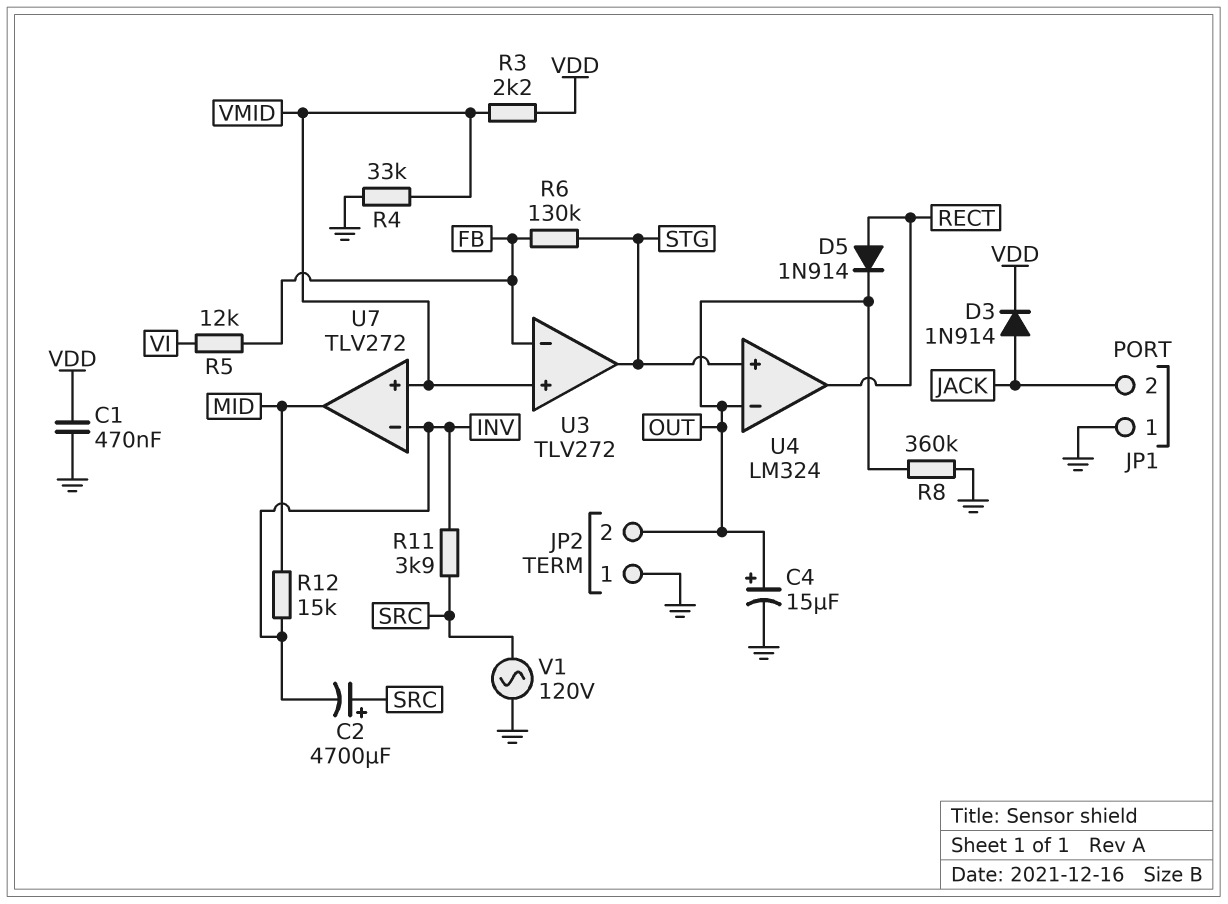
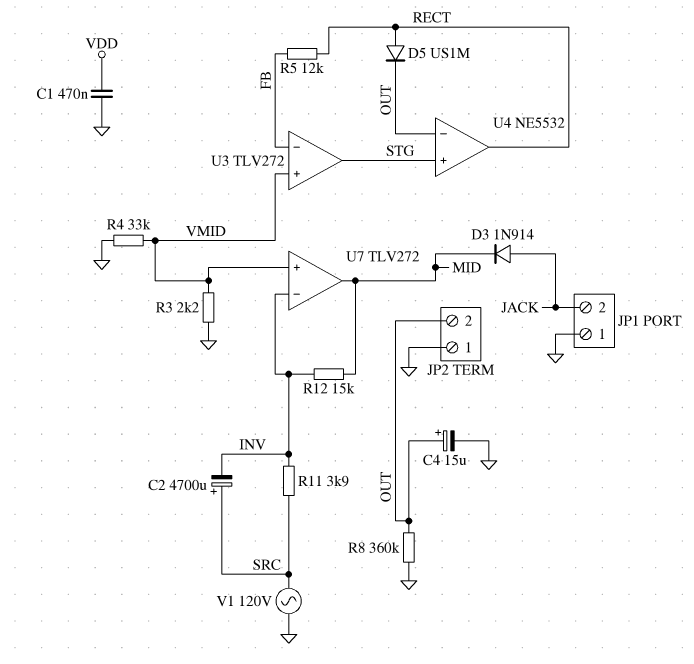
D3: diode 1N914 (A JACK, K VDD) -> diode 1N914 (A JACK, K MID)
D5: diode 1N914 (A RECT, K OUT) -> diode US1M (A RECT, K OUT)
R3: 2.2k (VDD, VMID) -> 2.2k (GND, VMID)
R5: 12k (FB, VI) -> 12k (FB, RECT)
R6: 130k (FB, STG) -> none
U4: LM324 -> NE5532

